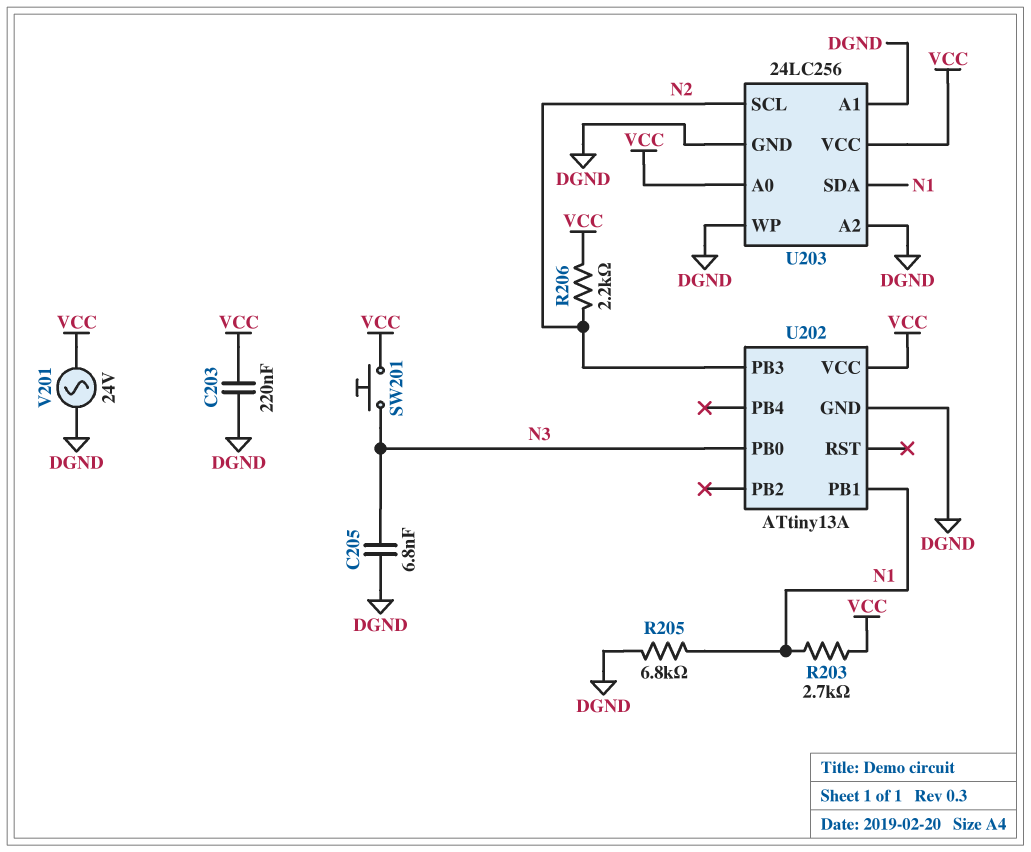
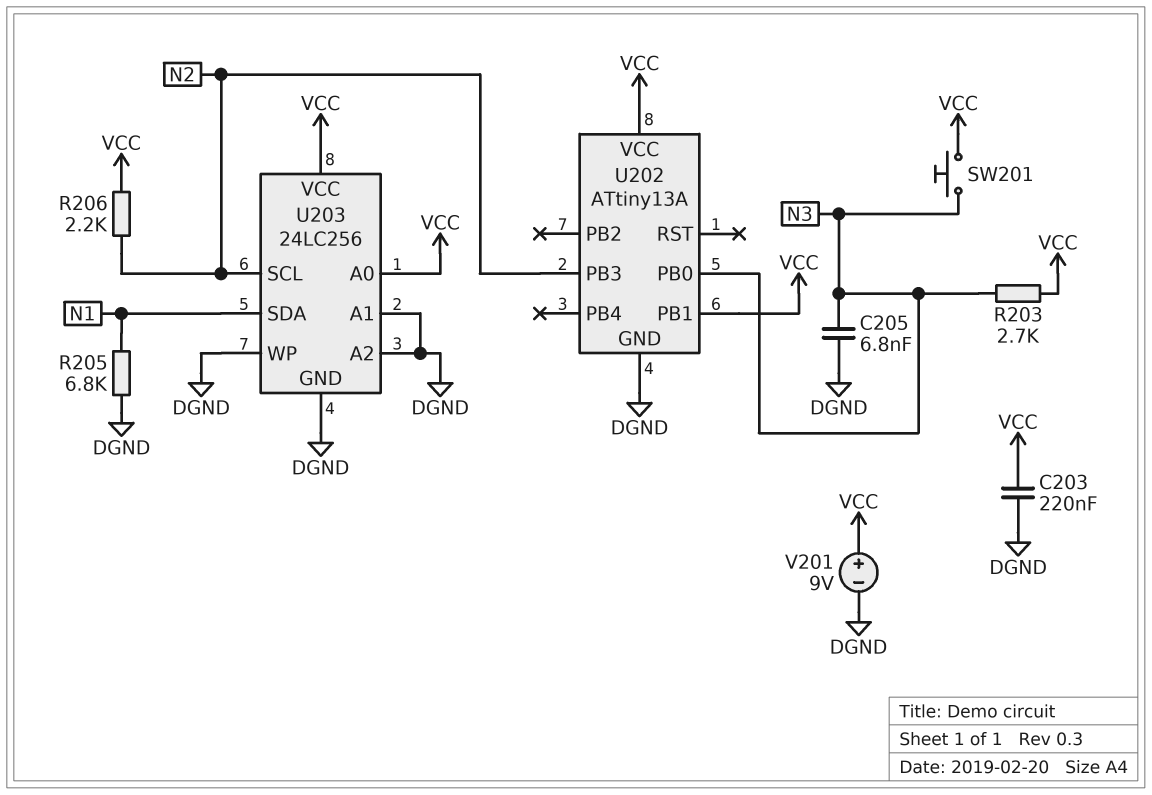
R203: 2.7k (N1, VCC) -> 2.7k (N3, VCC)
U202 pin PB1: N1 -> VCC
V201: AC 24V (DGND, VCC) -> 9V (plus VCC, minus DGND)

